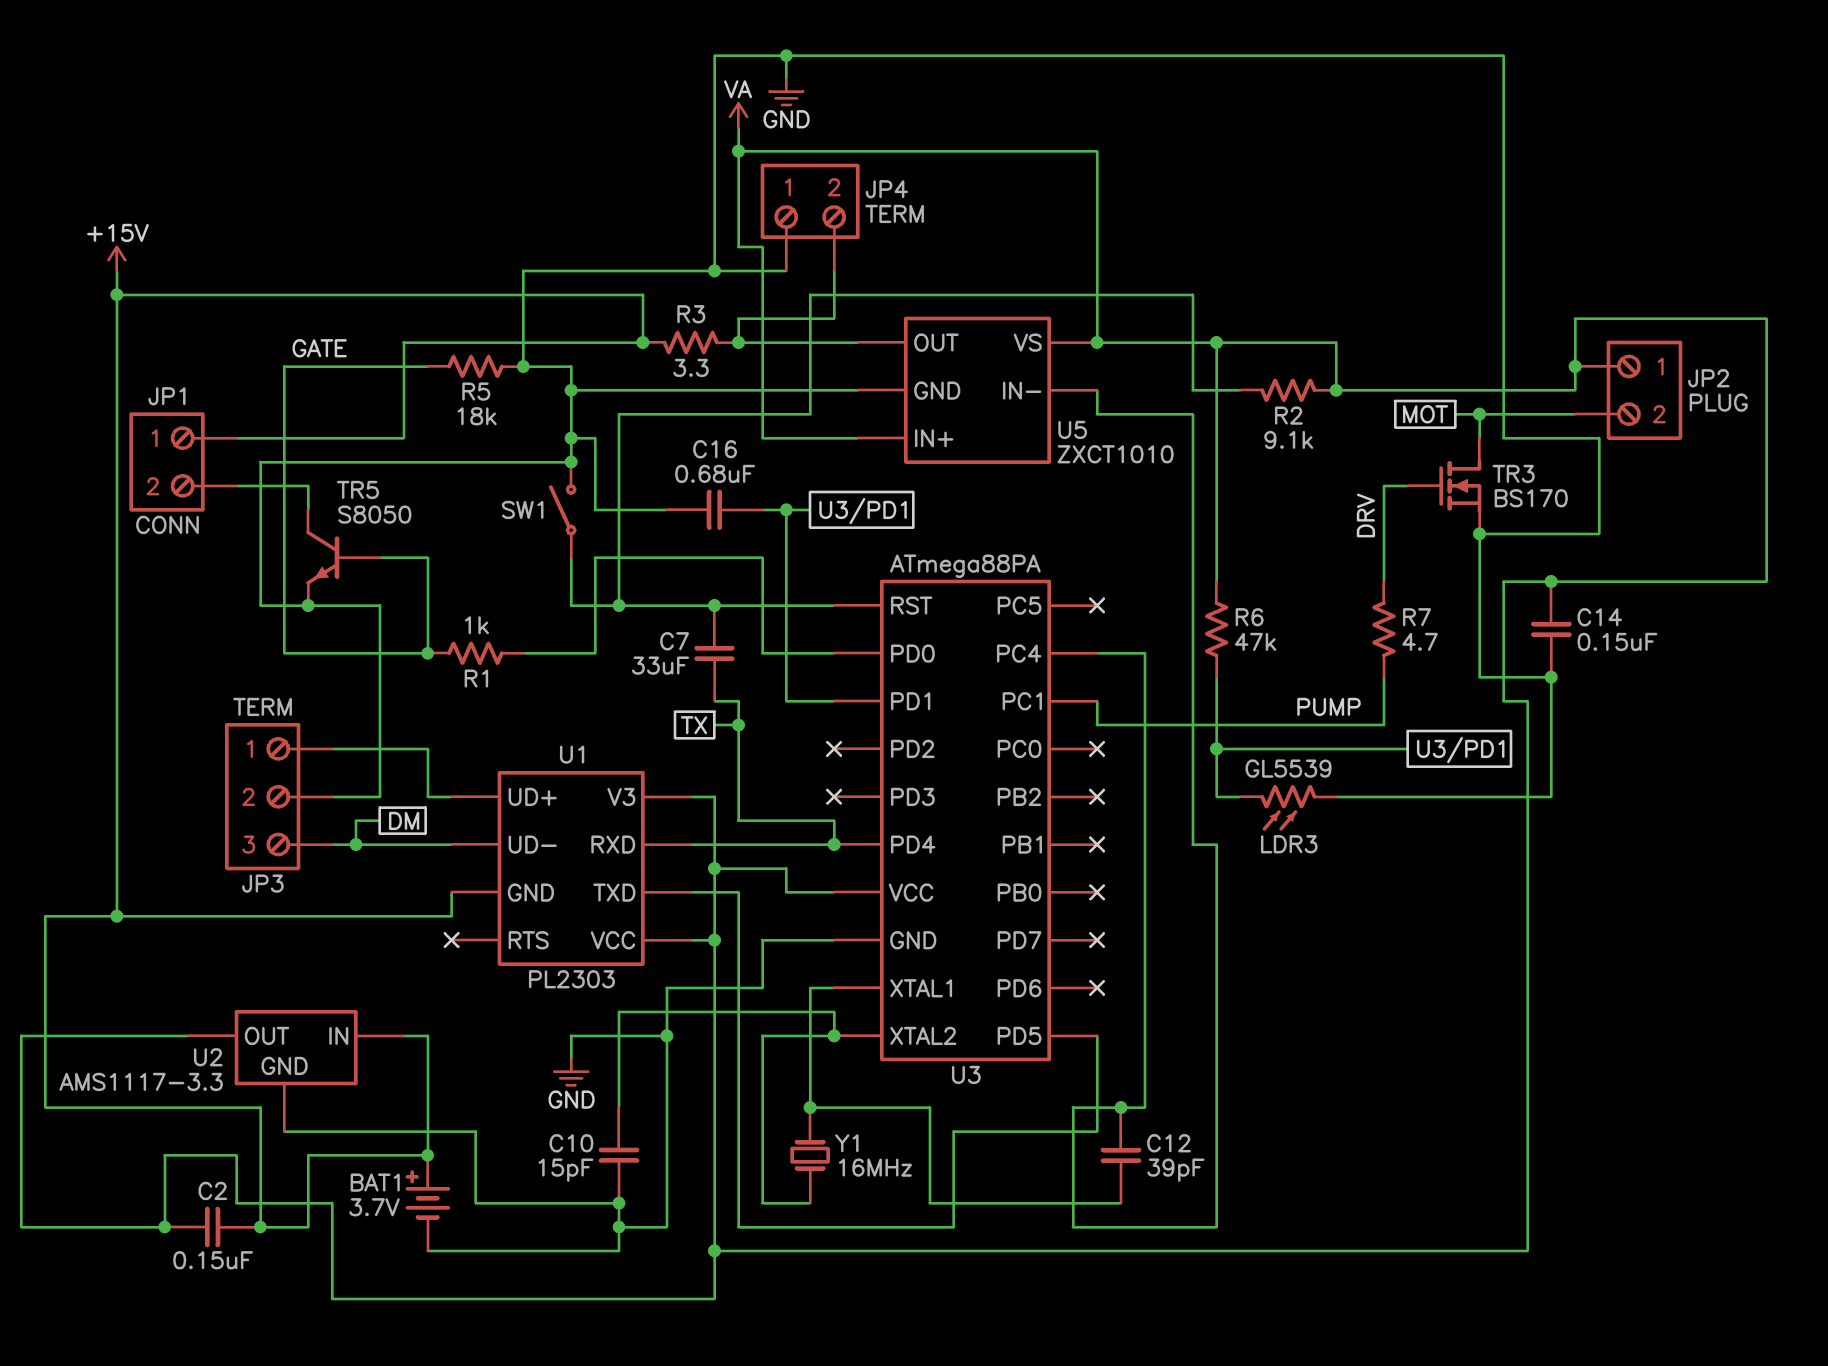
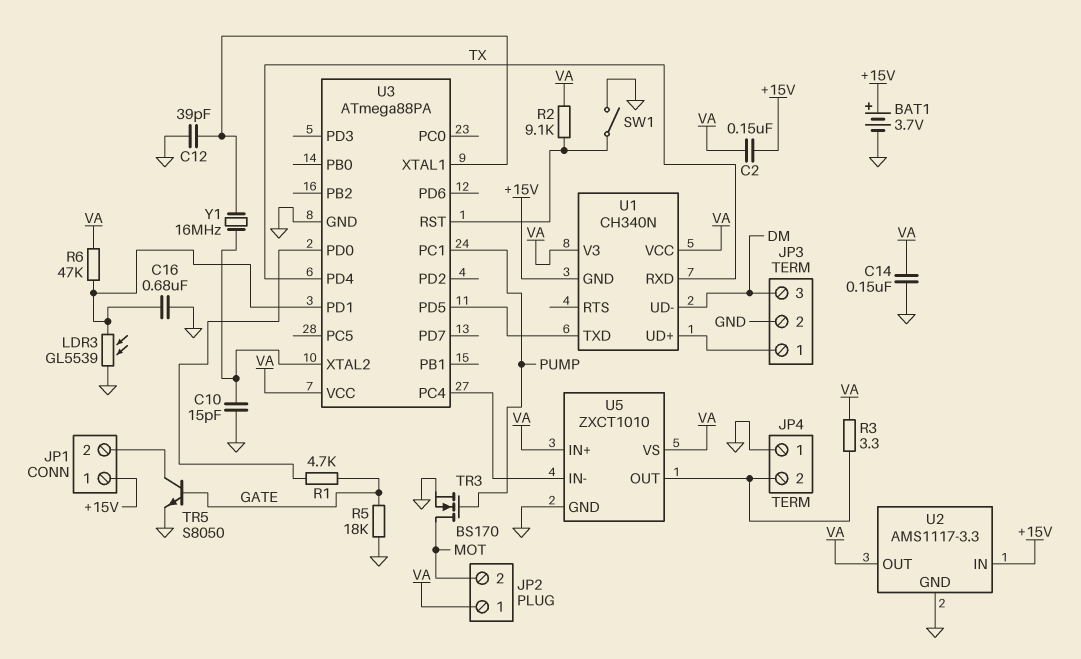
C7: 33uF (TX, U3/RST) -> none
C12: 39pF (U3/PC4, U3/XTAL1) -> 39pF (GND, U3/XTAL1)
R1: 1k (GATE, U3/PD0) -> 4.7k (GATE, U3/PD0)
R3: 3.3 (+15V, JP4/2) -> 3.3 (JP4/2, VA)
R7: 4.7 (DRV, PUMP) -> none
TR3: NMOS BS170 (G DRV, D MOT, S GND) -> NMOS BS170 (G PUMP, D MOT, S GND)
U1: PL2303 -> CH340N

